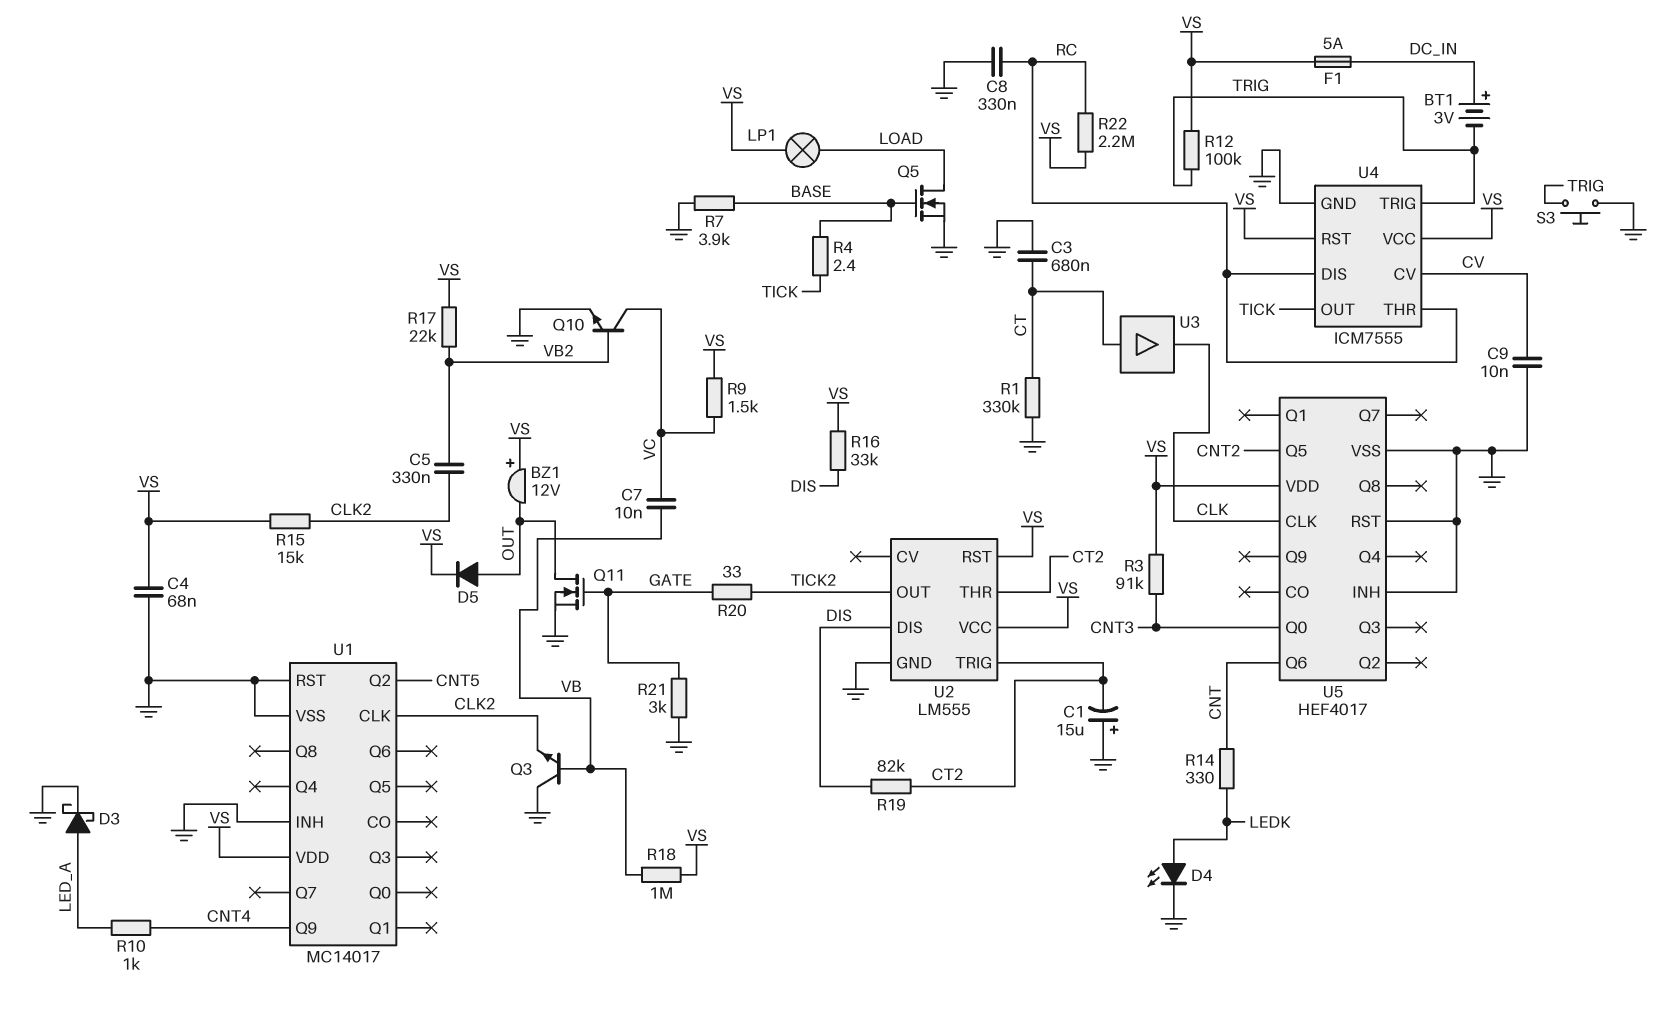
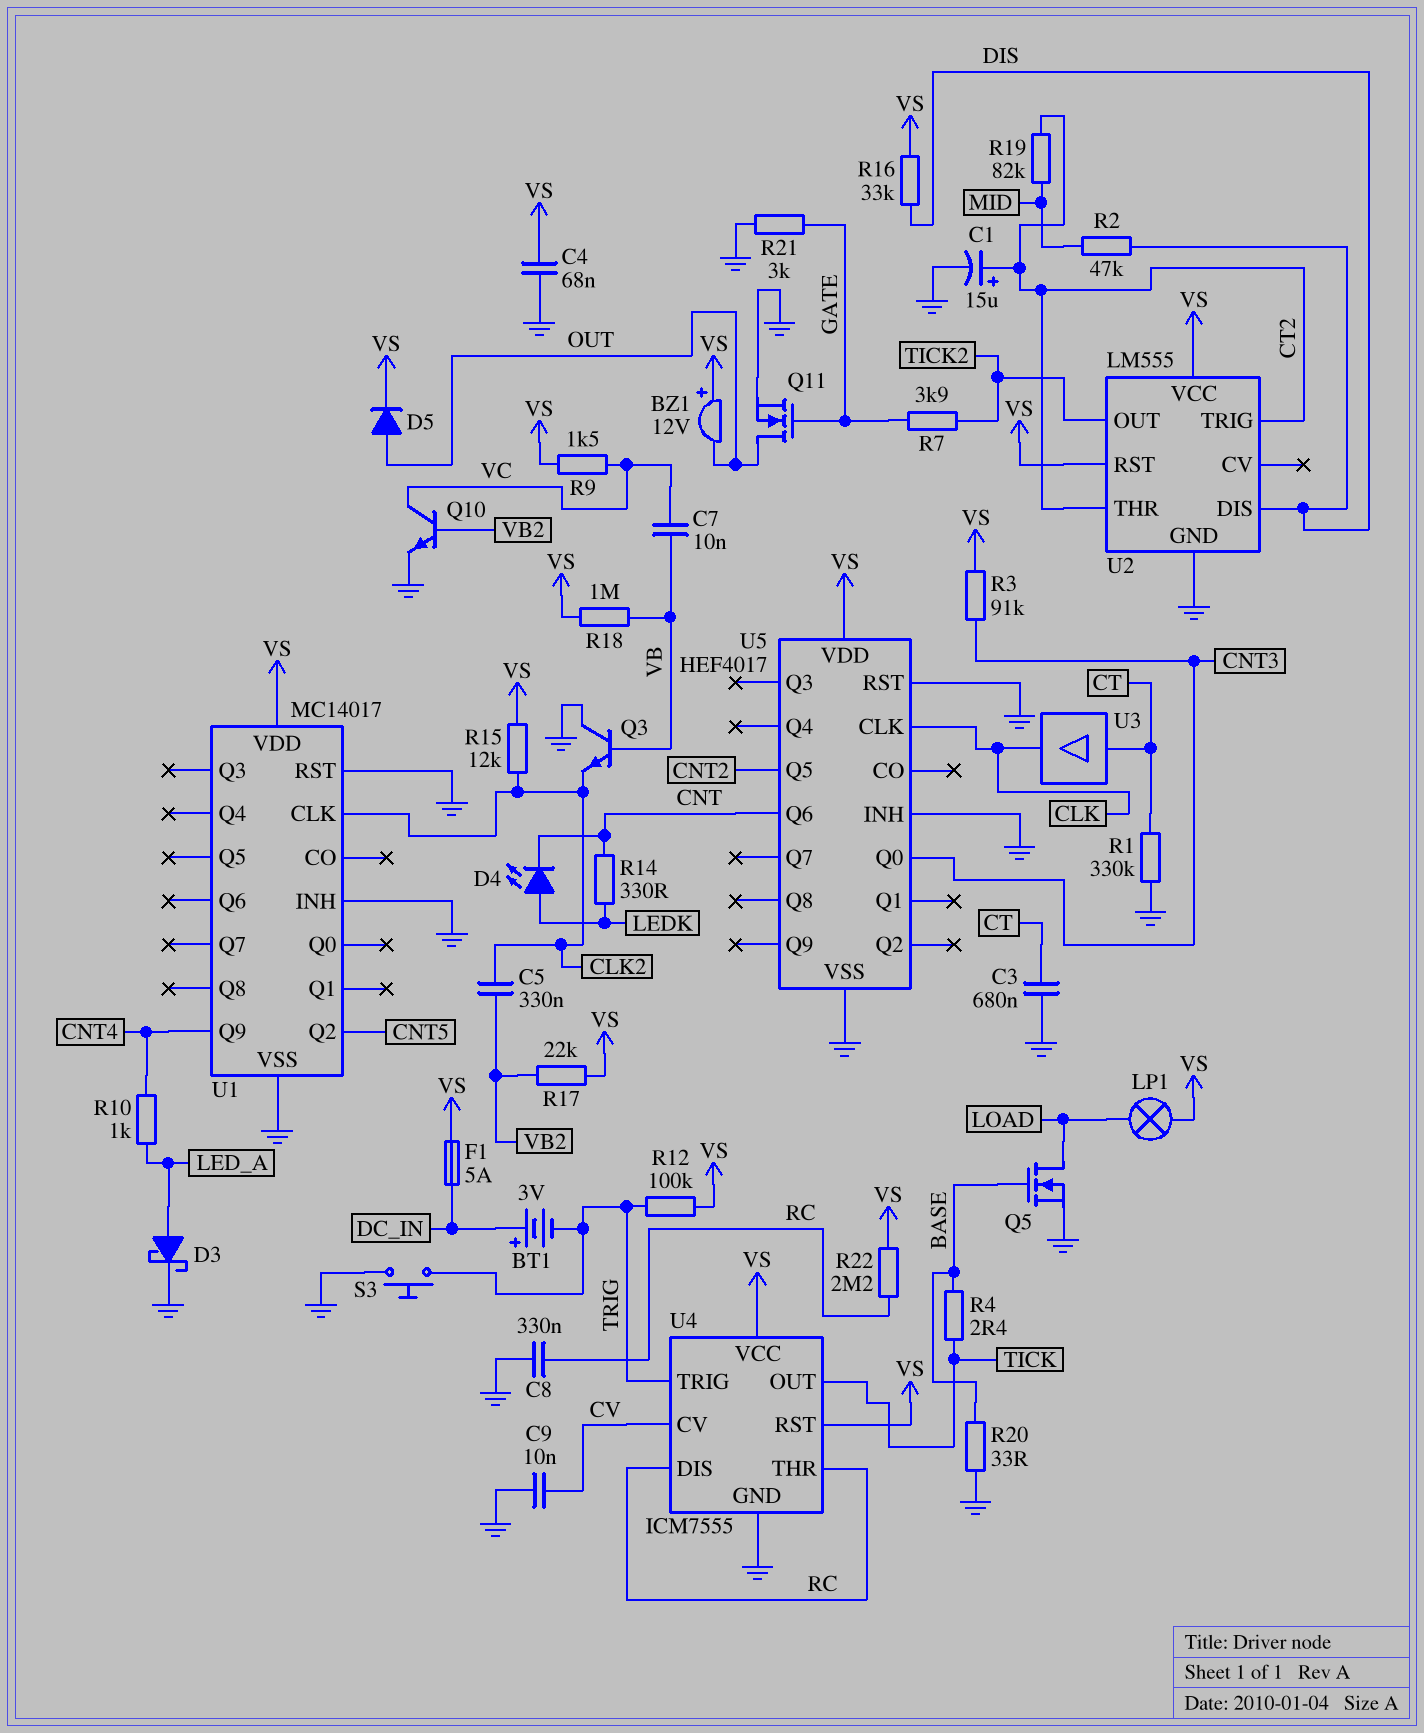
C1: 15uF (plus GND, minus CT2) -> 15uF (plus CT2, minus GND)
D4: LED (A LEDK, K GND) -> LED (A LEDK, K CNT)
R2: none -> 47k (DIS, MID)
R7: 3.9k (BASE, GND) -> 3.9k (GATE, TICK2)
R15: 15k (CLK2, VS) -> 12k (CLK2, VS)
R19: 82k (CT2, DIS) -> 82k (CT2, MID)
R20: 33 (GATE, TICK2) -> 33 (BASE, GND)

